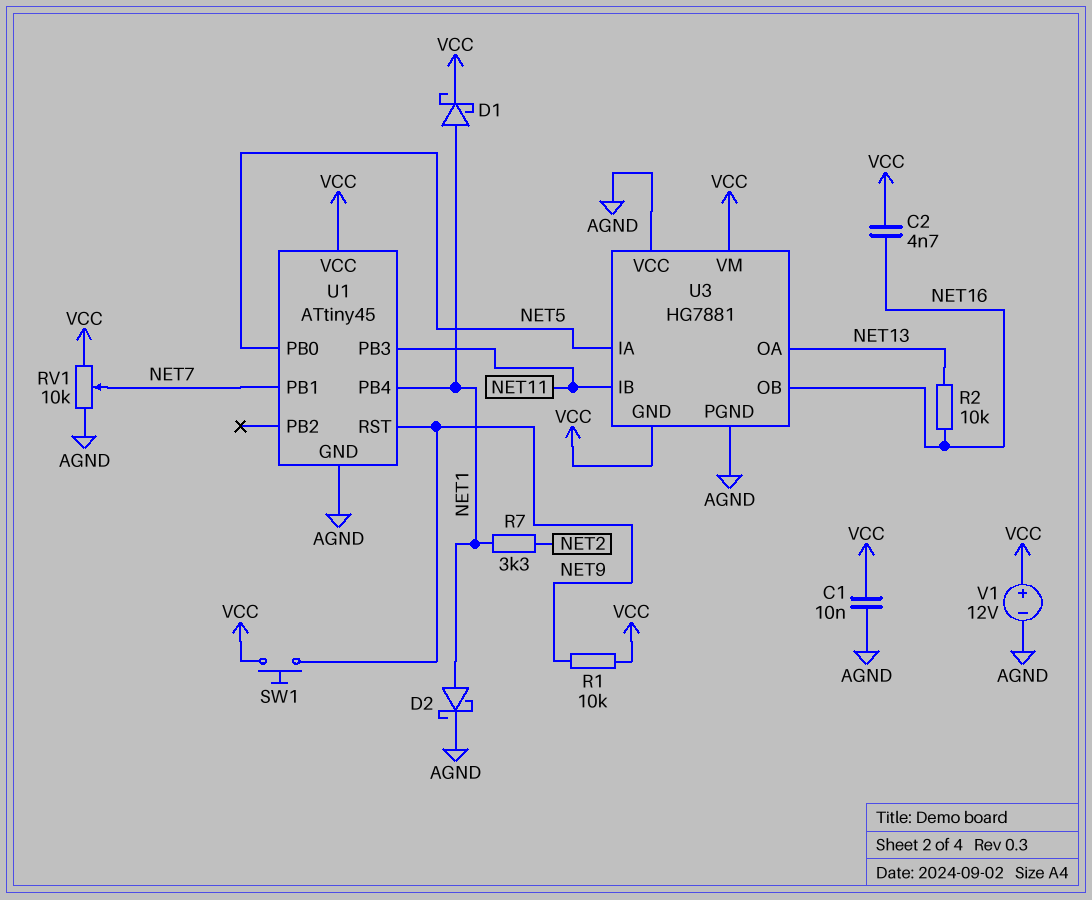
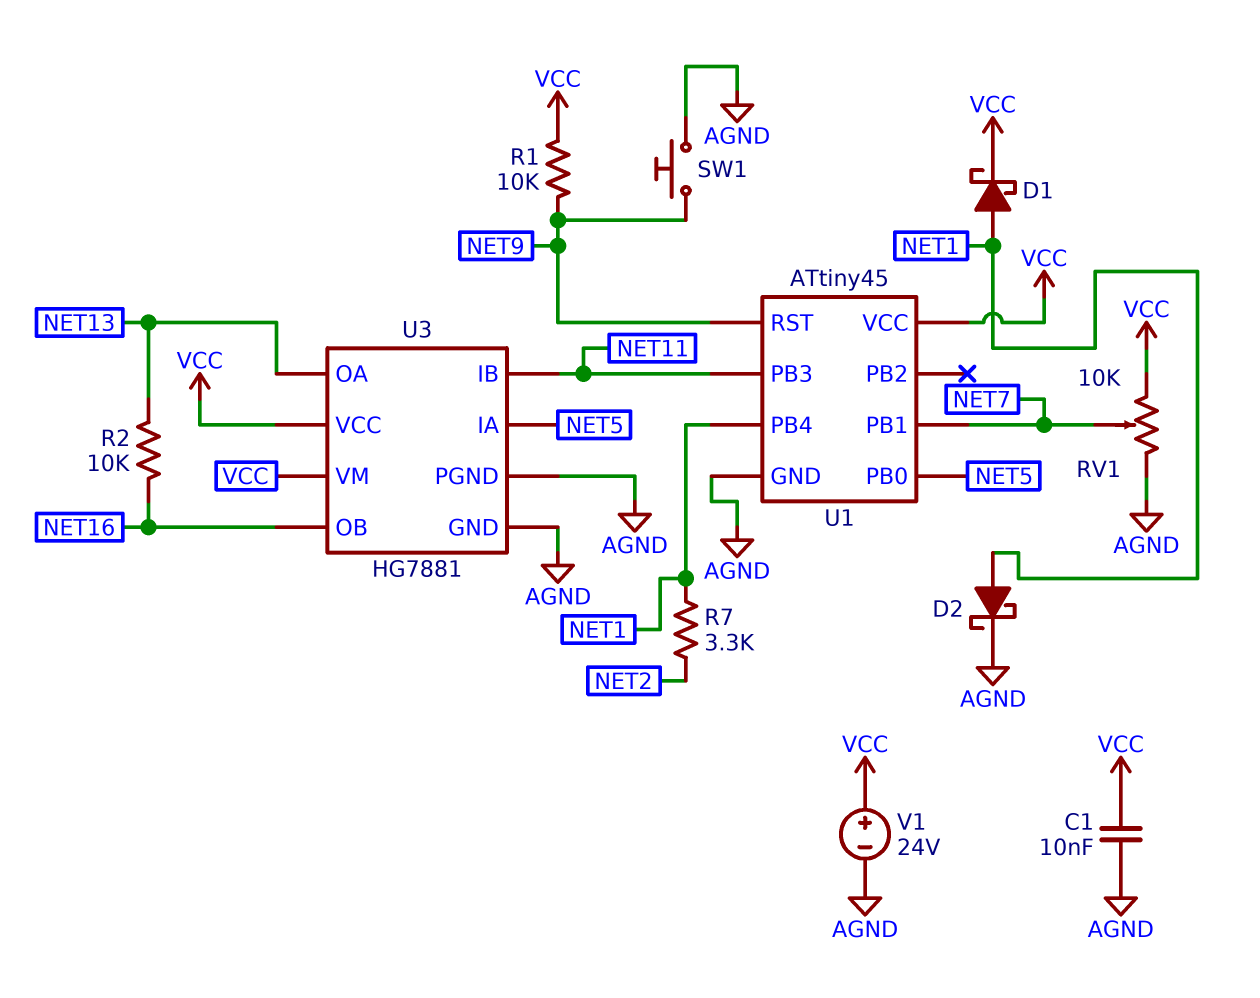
C2: 4.7nF (NET16, VCC) -> none
SW1: button (NET9, VCC) -> button (AGND, NET9)
U3 pin GND: VCC -> AGND
U3 pin VCC: AGND -> VCC
V1: 12V (plus VCC, minus AGND) -> 24V (plus VCC, minus AGND)

